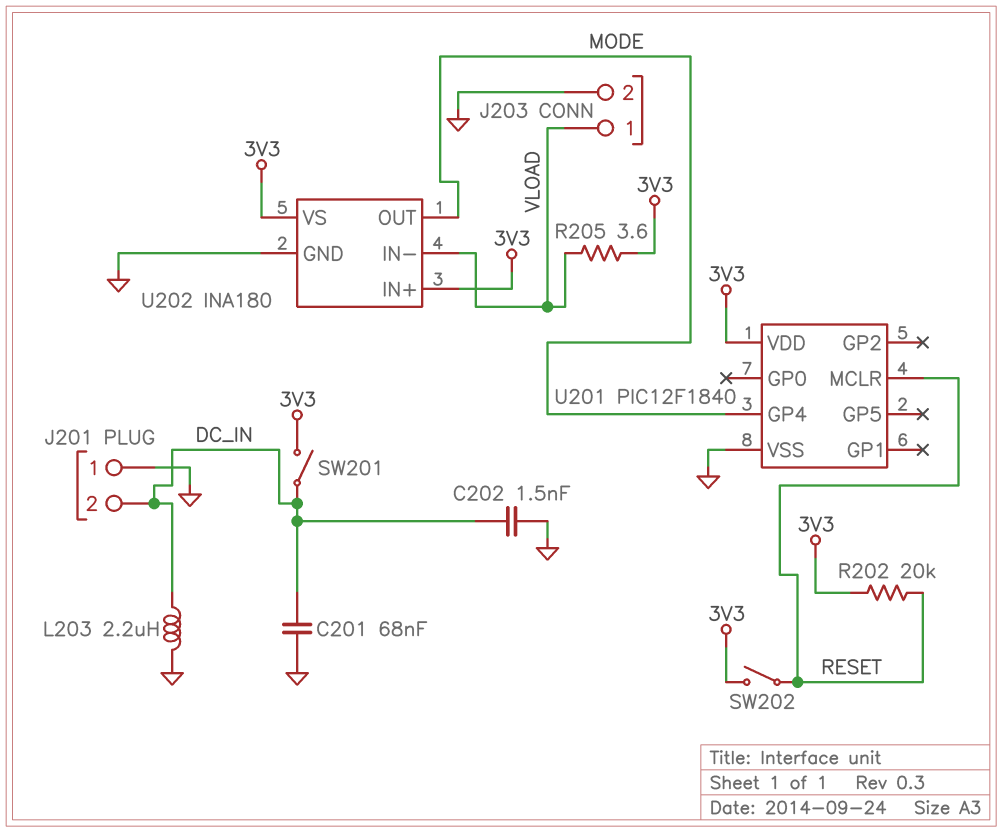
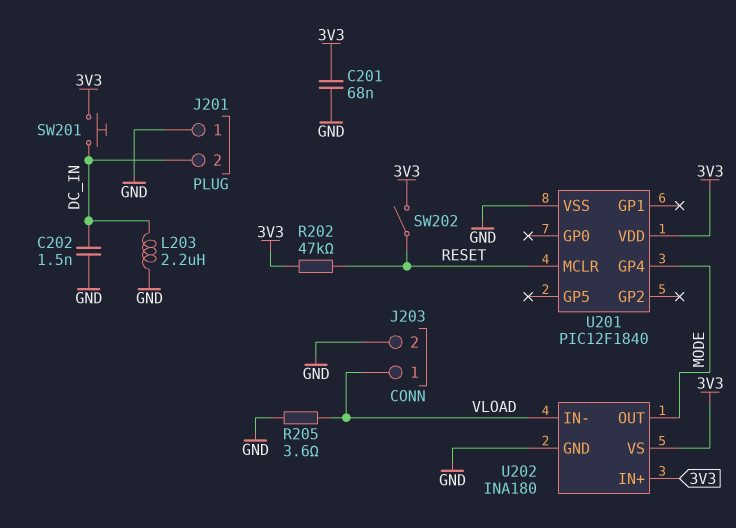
C201: 68nF (DC_IN, GND) -> 68nF (3V3, GND)
R202: 20k (3V3, RESET) -> 47k (3V3, RESET)
R205: 3.6 (3V3, VLOAD) -> 3.6 (GND, VLOAD)
SW201: switch (3V3, DC_IN) -> button (3V3, DC_IN)

